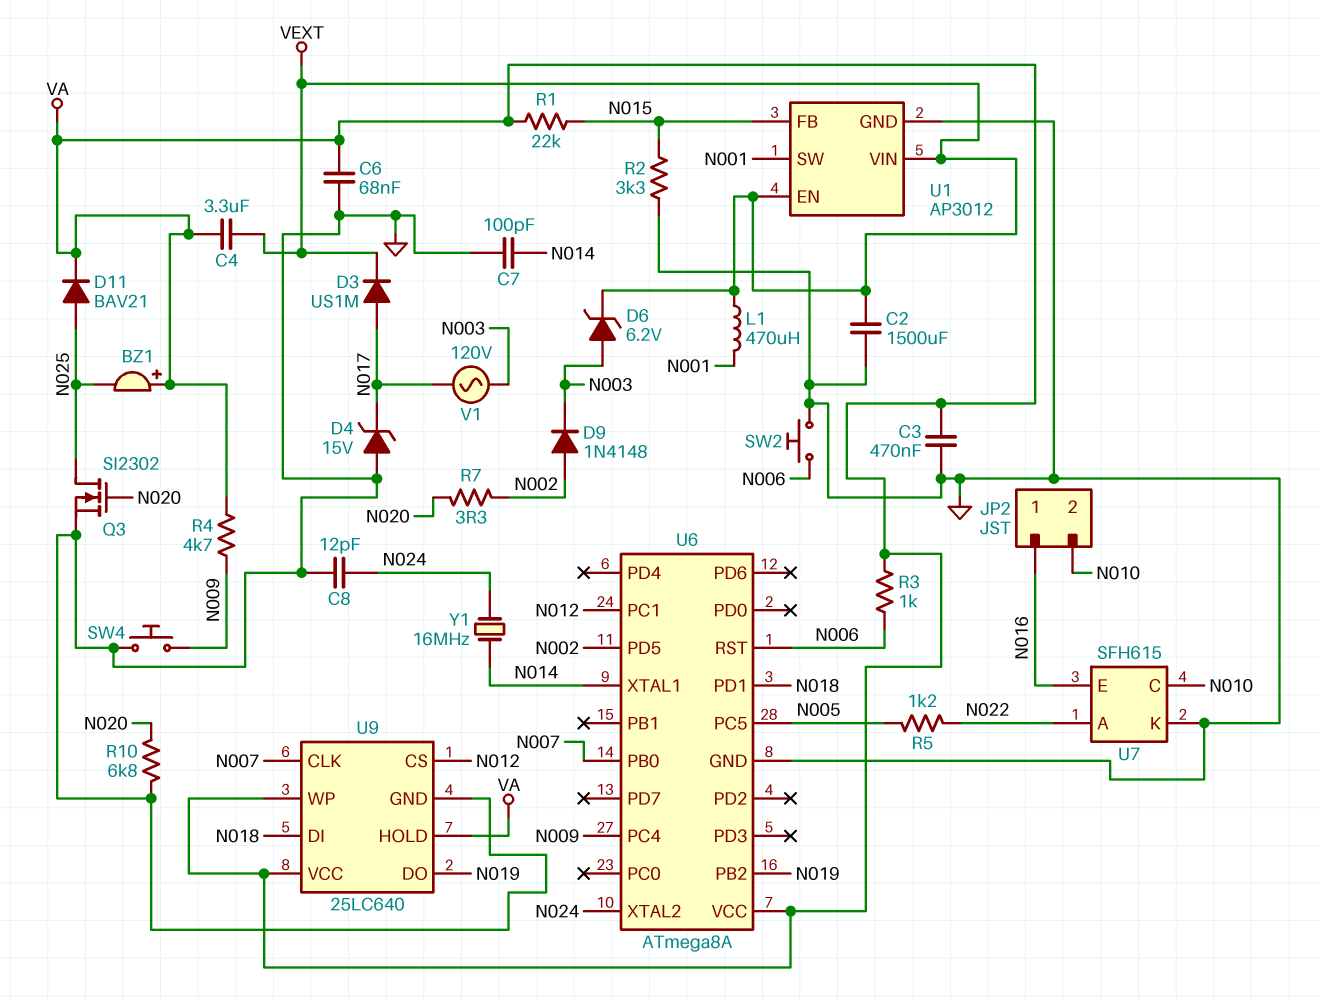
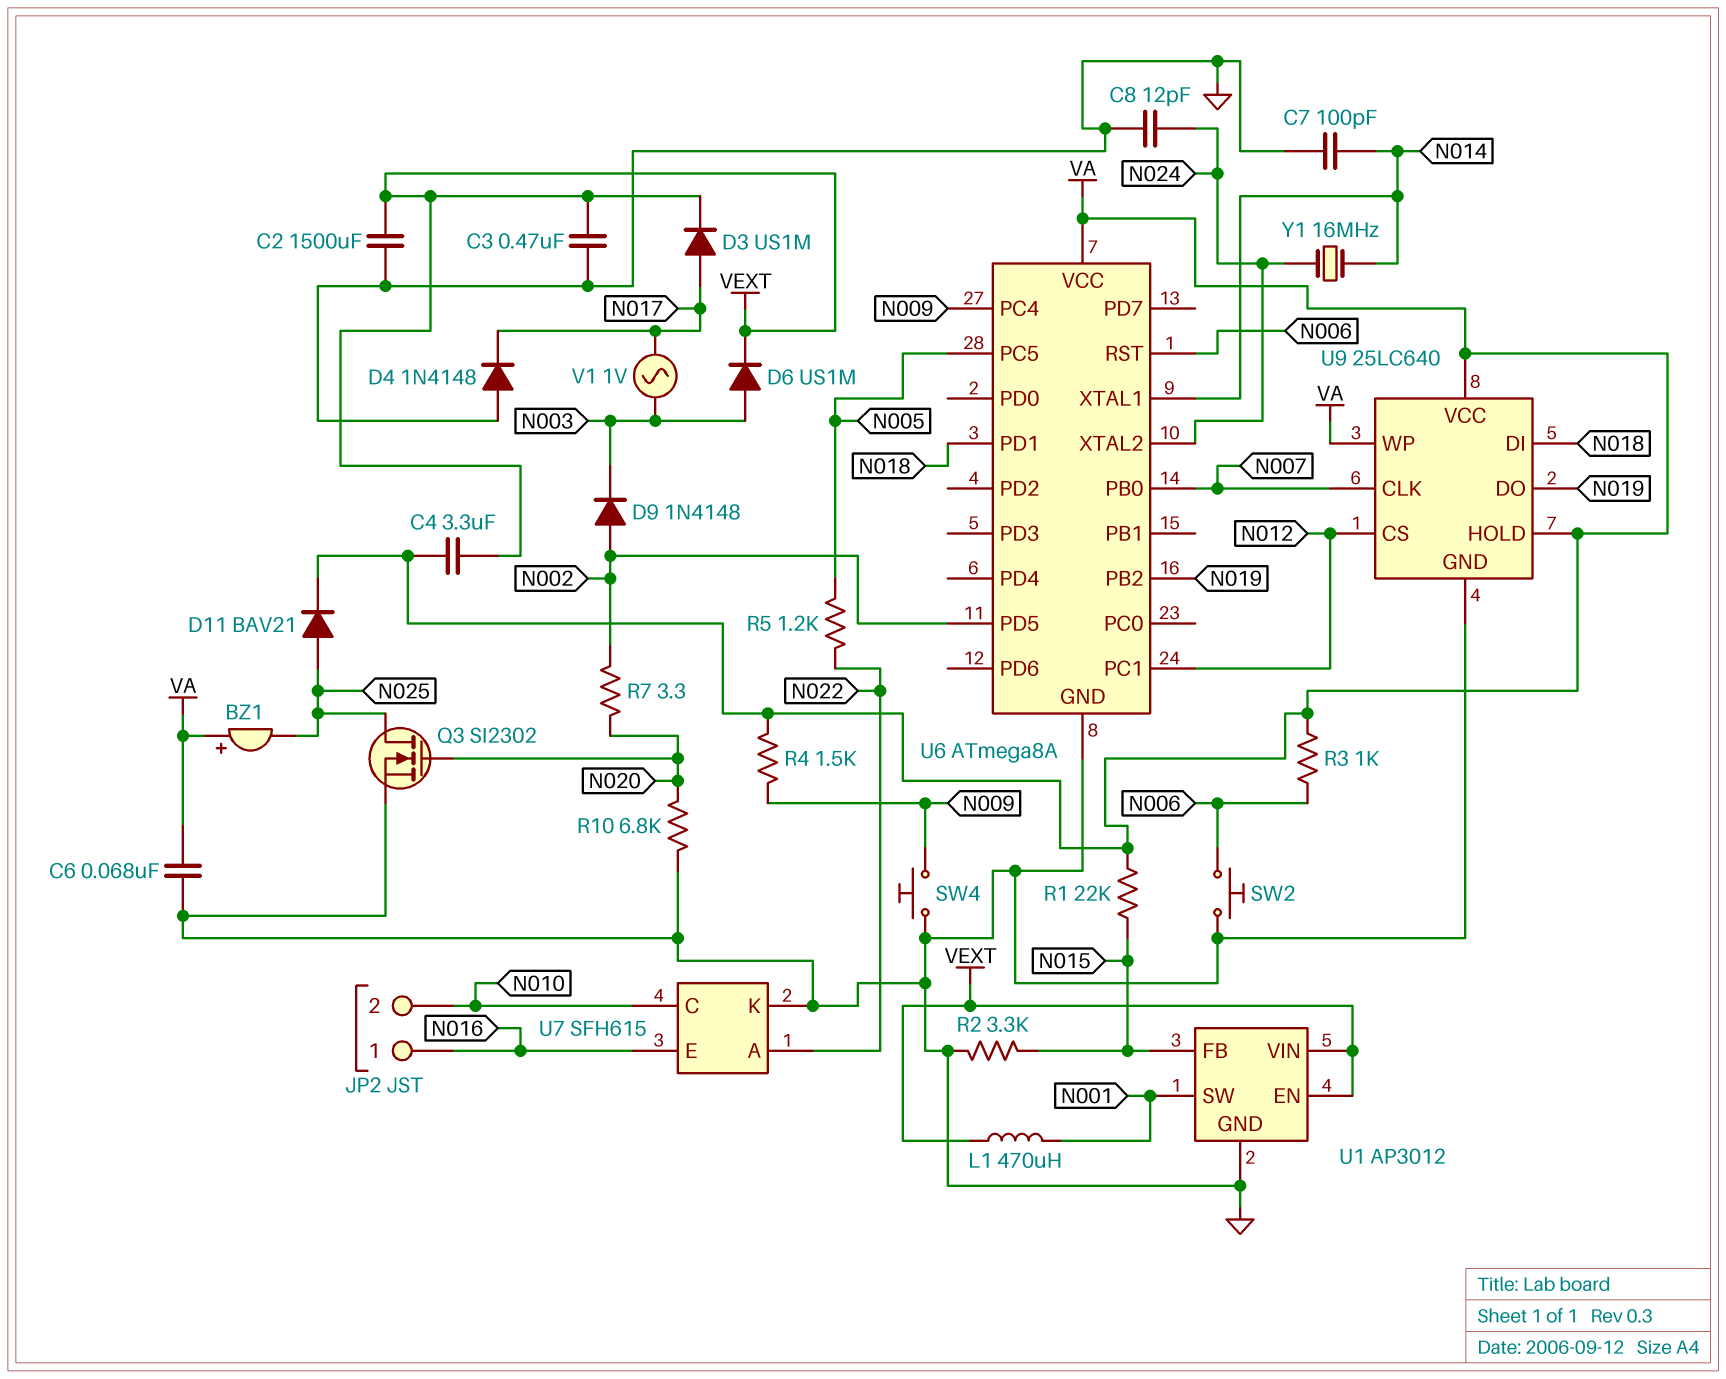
C3: 470nF (GND, VA) -> 470nF (GND, VEXT)
D4: zener 15V (A GND, K N017) -> diode 1N4148 (A GND, K N017)
D6: zener 6.2V (A N003, K VEXT) -> diode US1M (A N003, K VEXT)
R4: 4.7k (N009, VA) -> 1.5k (N009, VA)
V1: AC 120V (N003, N017) -> AC 1V (N003, N017)

